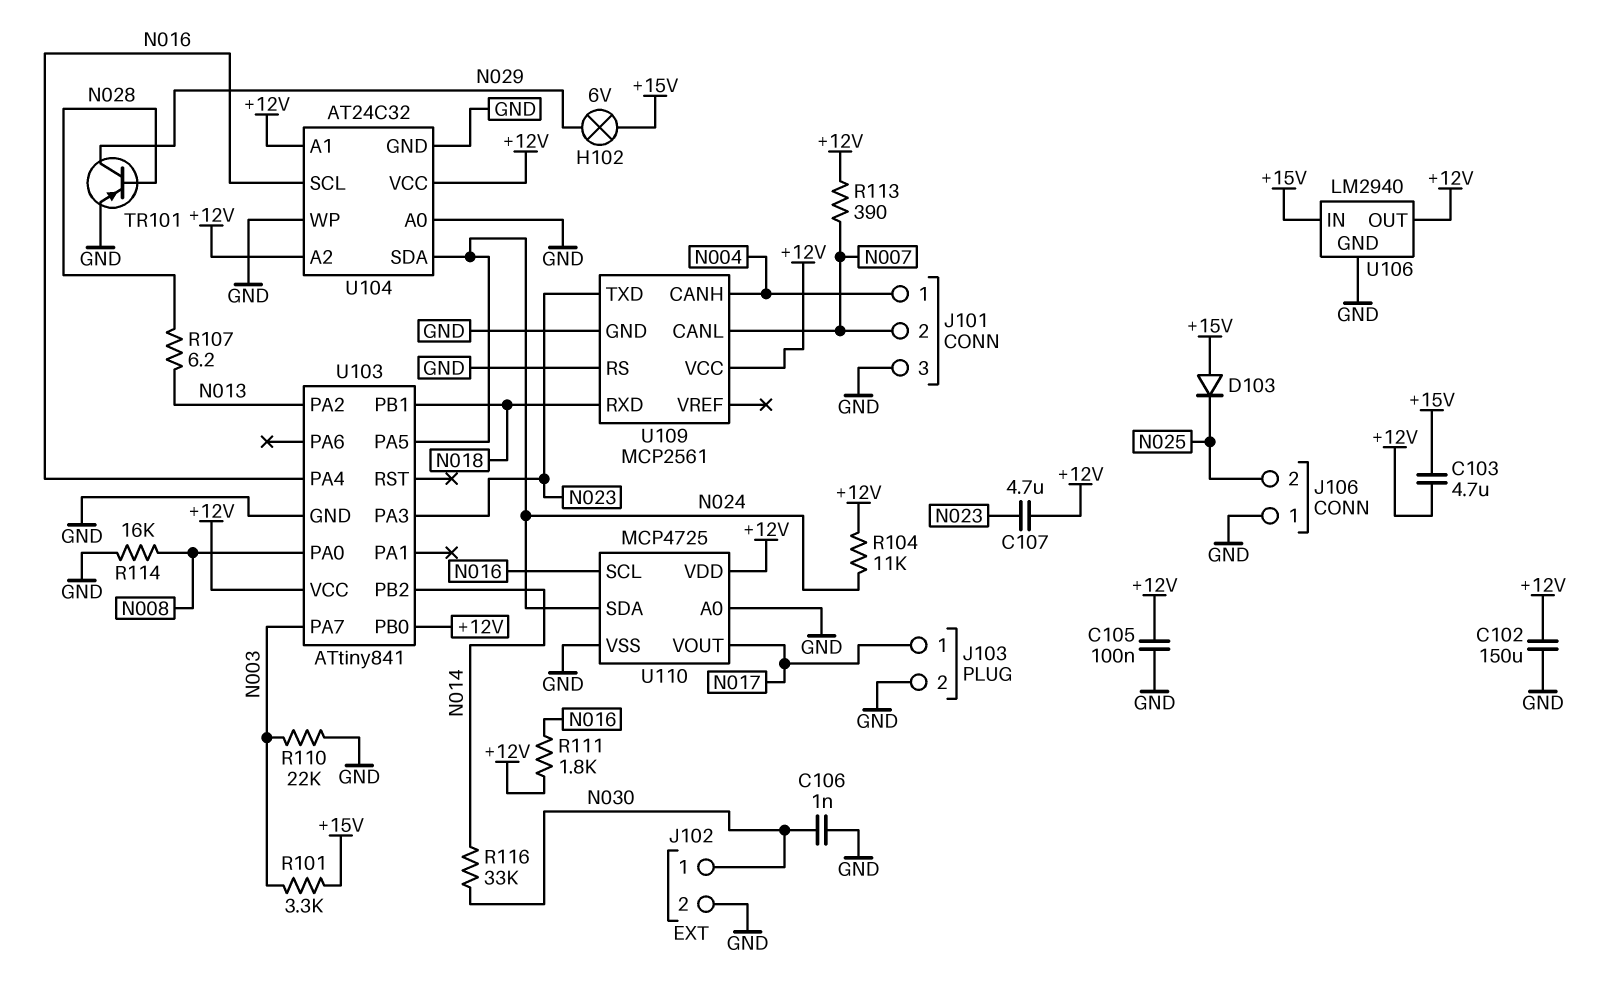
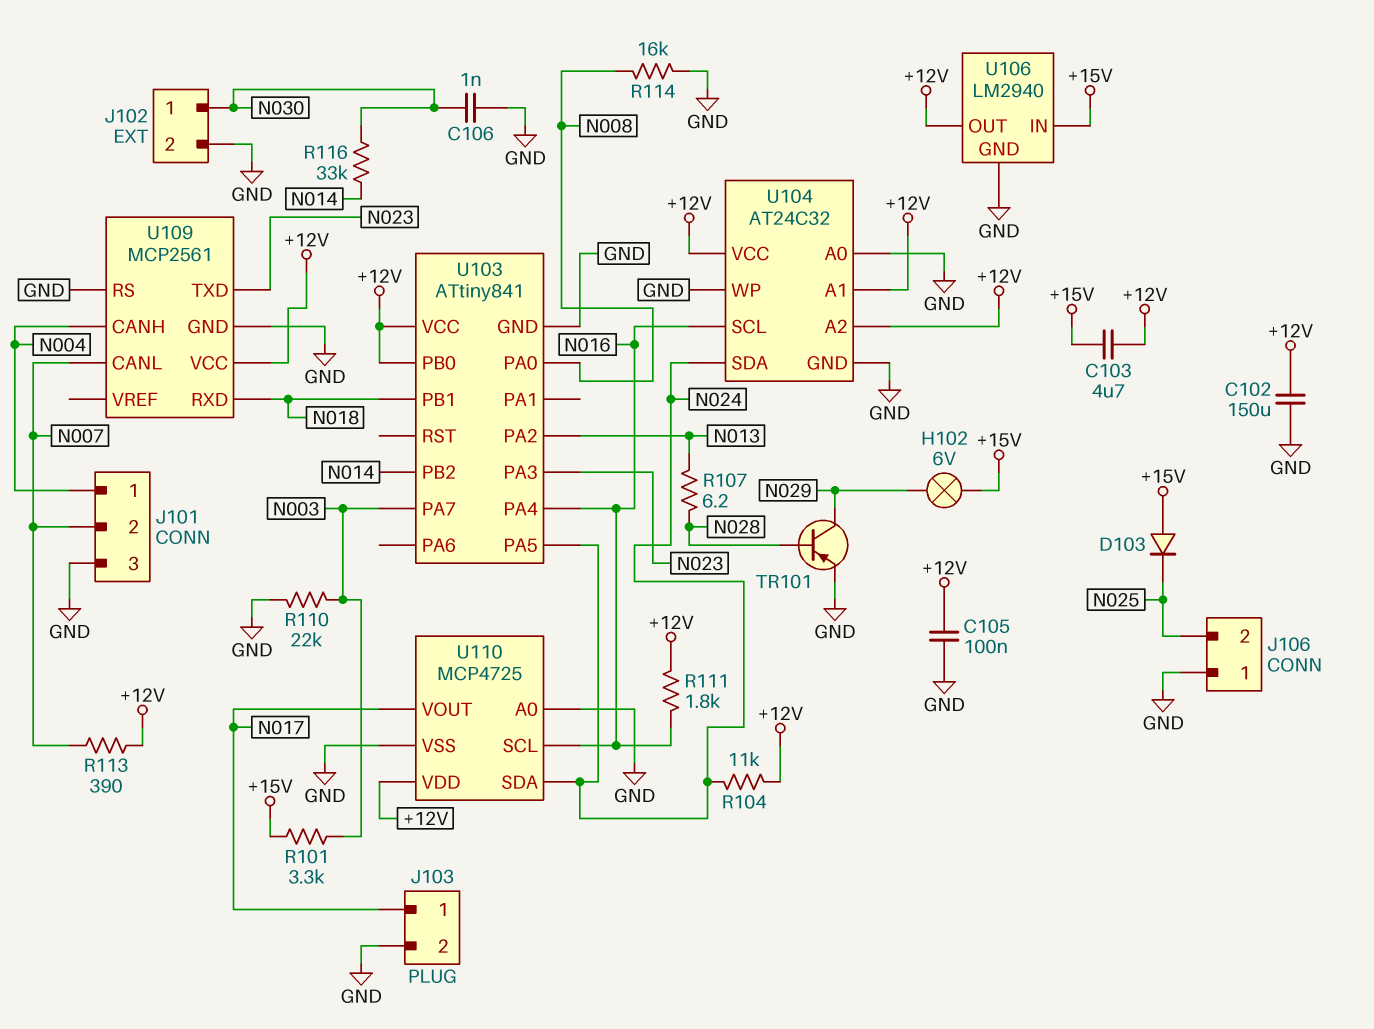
C107: 4.7uF (+12V, N023) -> none

